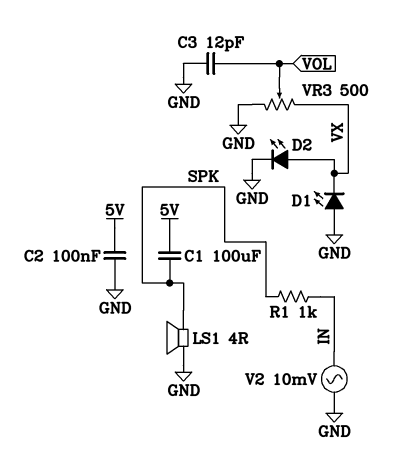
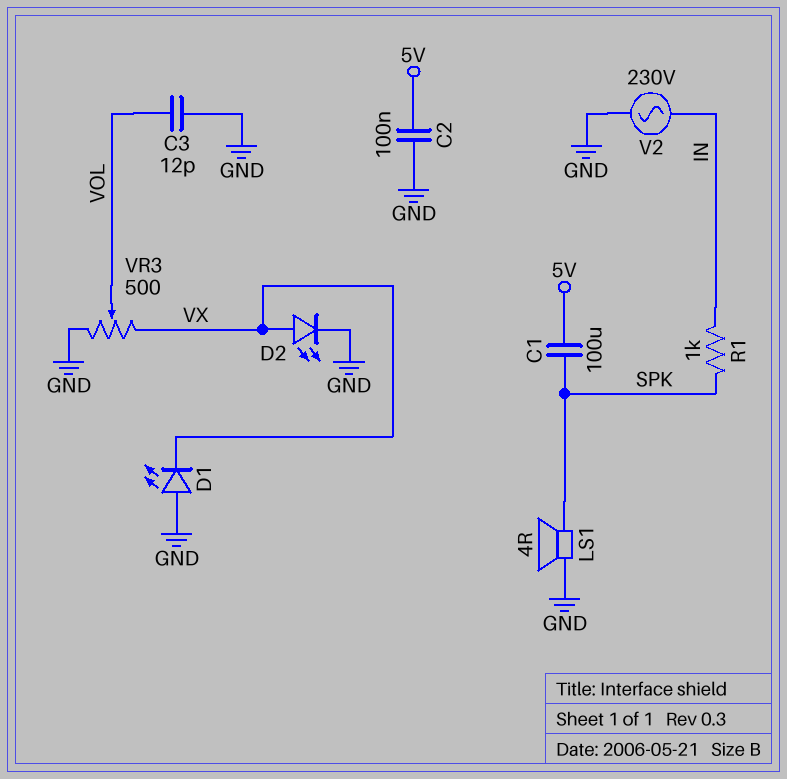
V2: AC 10mV (GND, IN) -> AC 230V (GND, IN)

